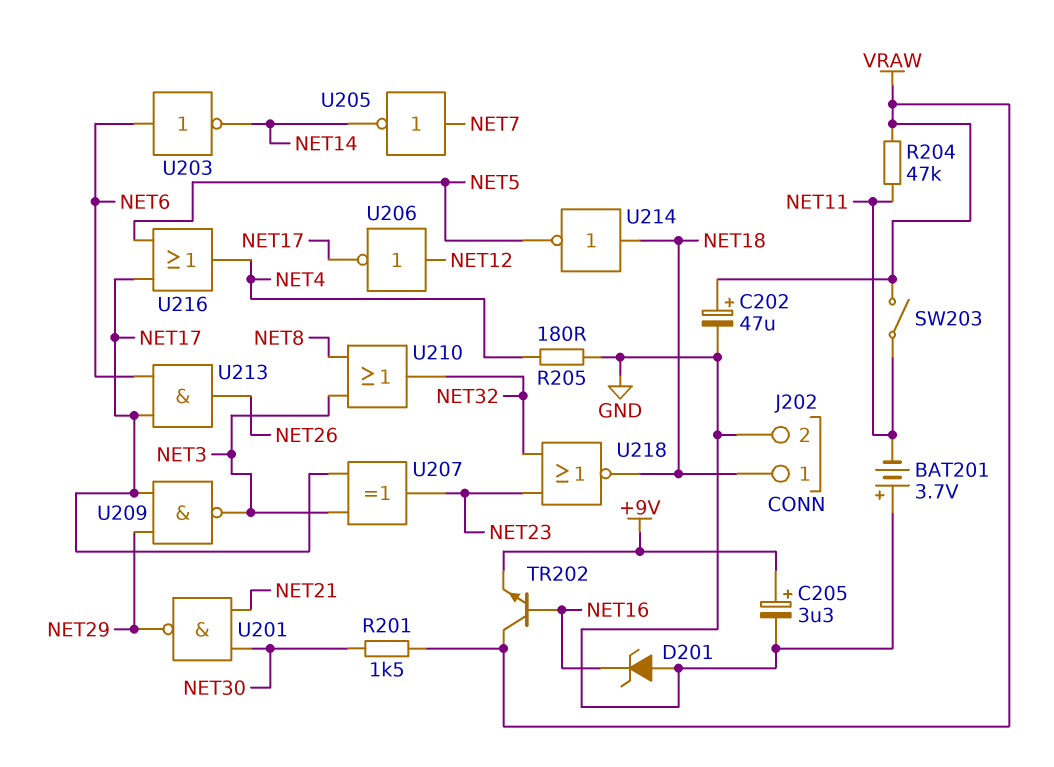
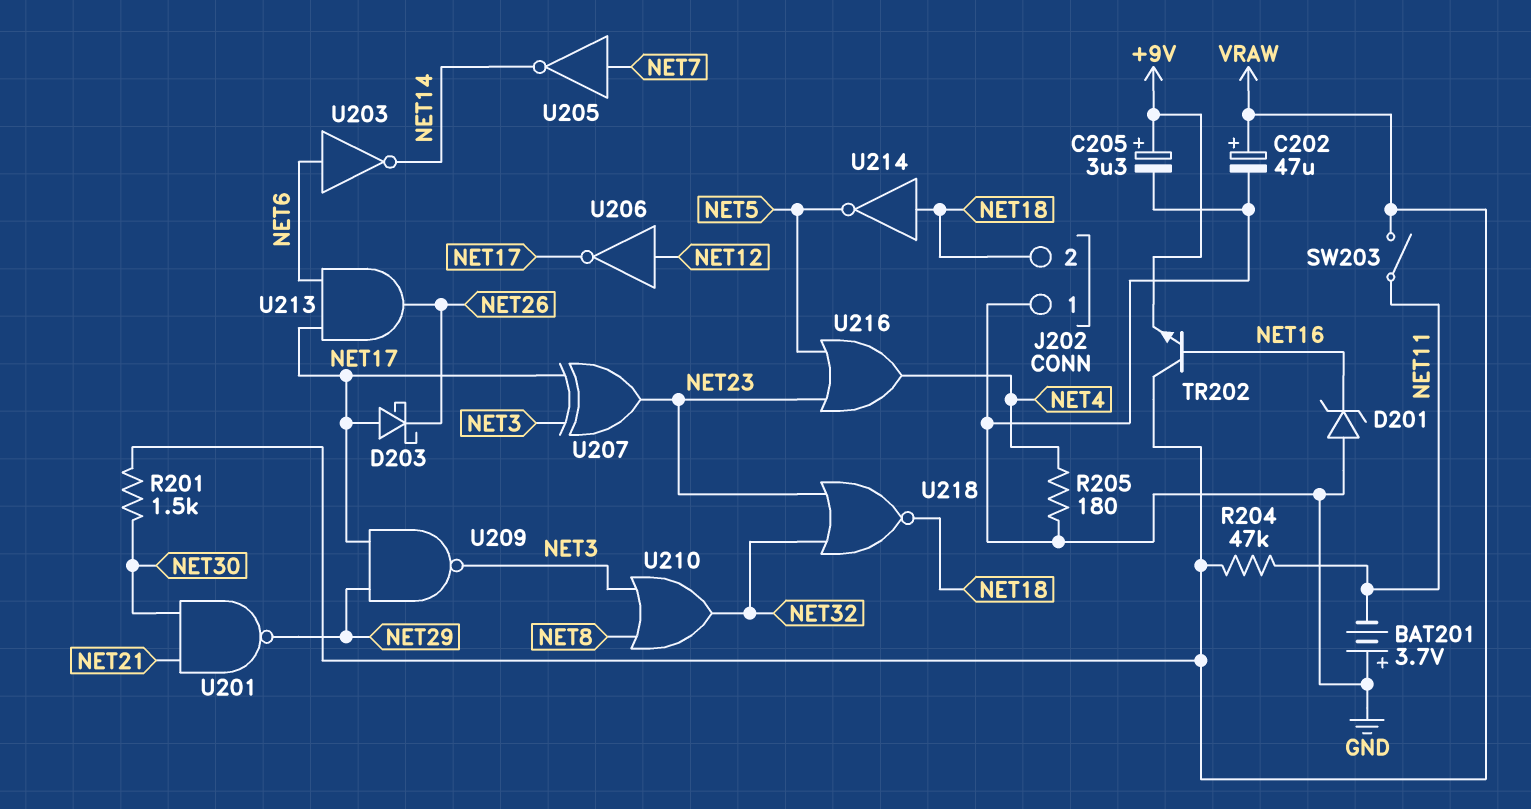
D203: none -> schottky (A NET17, K NET26)
J202 pin 1: NET18 -> GND
J202 pin 2: GND -> NET18
U216: OR (in NET5, in NET17, out NET4) -> OR (in NET5, in NET23, out NET4)

